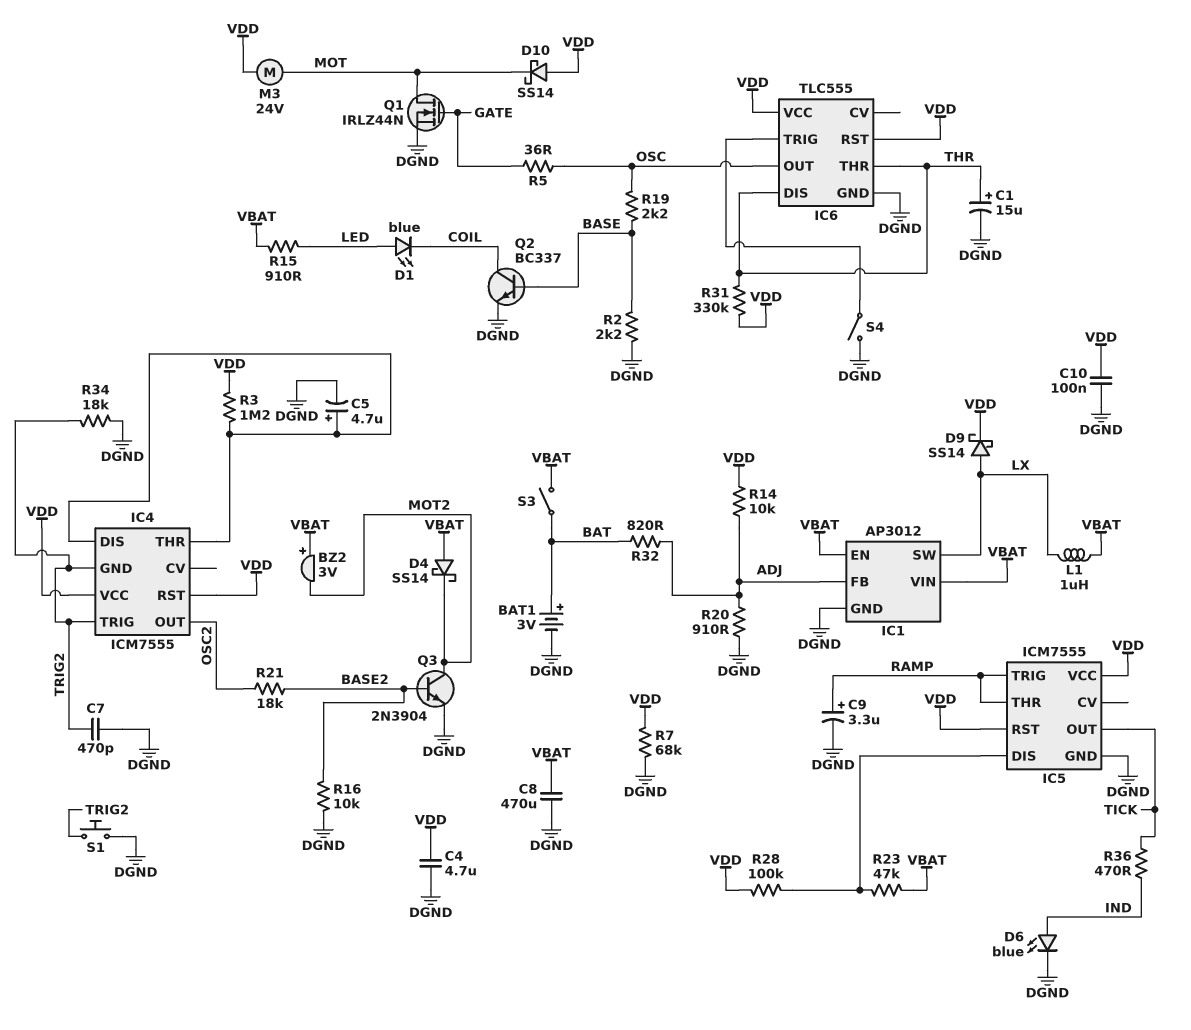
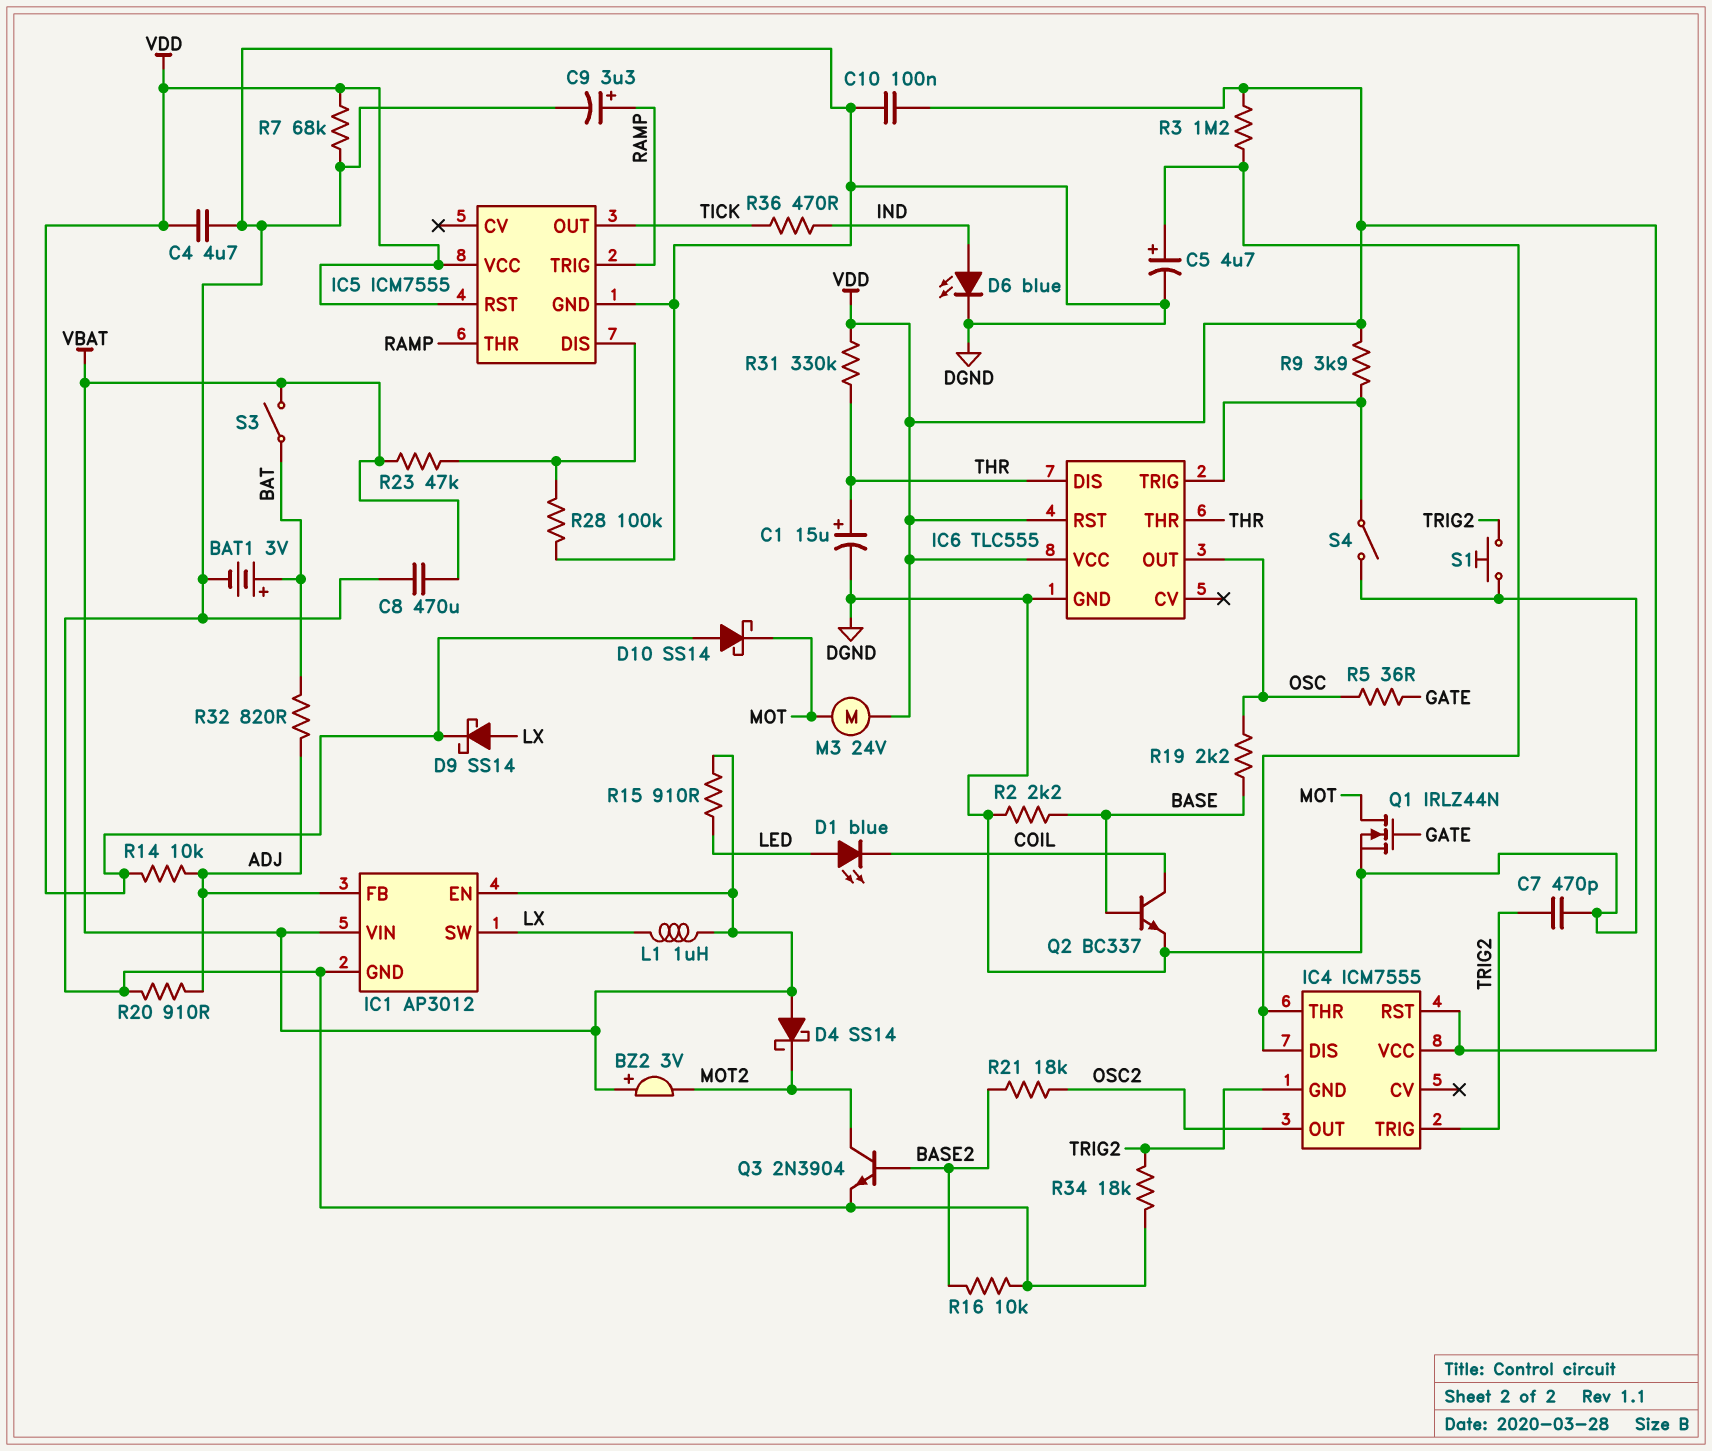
R9: none -> 3.9k (IC6/TRIG, VDD)
R28: 100k (IC5/DIS, VDD) -> 100k (DGND, IC5/DIS)

